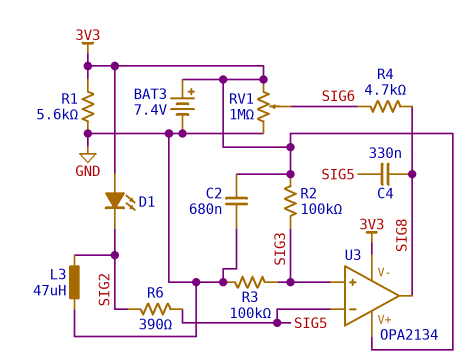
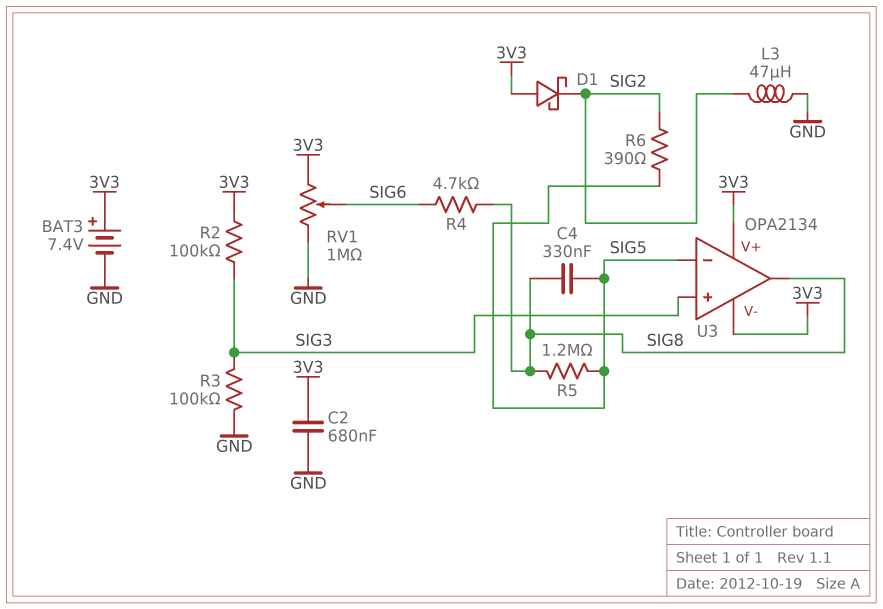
D1: LED (A 3V3, K SIG2) -> schottky (A 3V3, K SIG2)
R1: 5.6k (3V3, GND) -> none
R5: none -> 1.2M (SIG5, SIG8)

